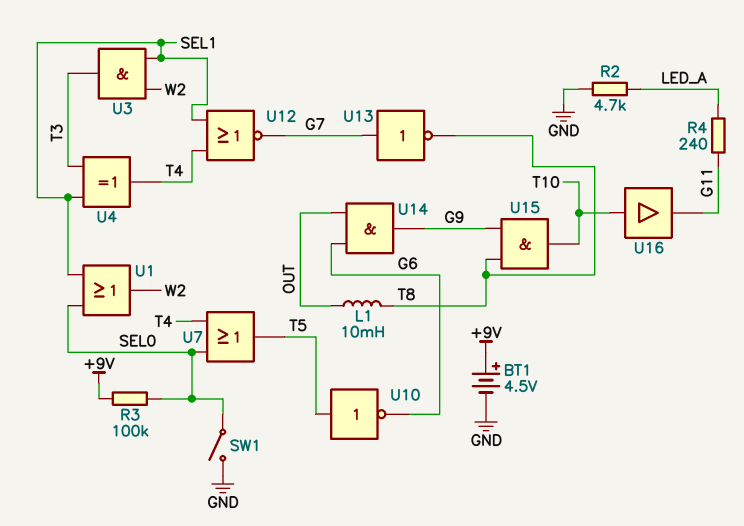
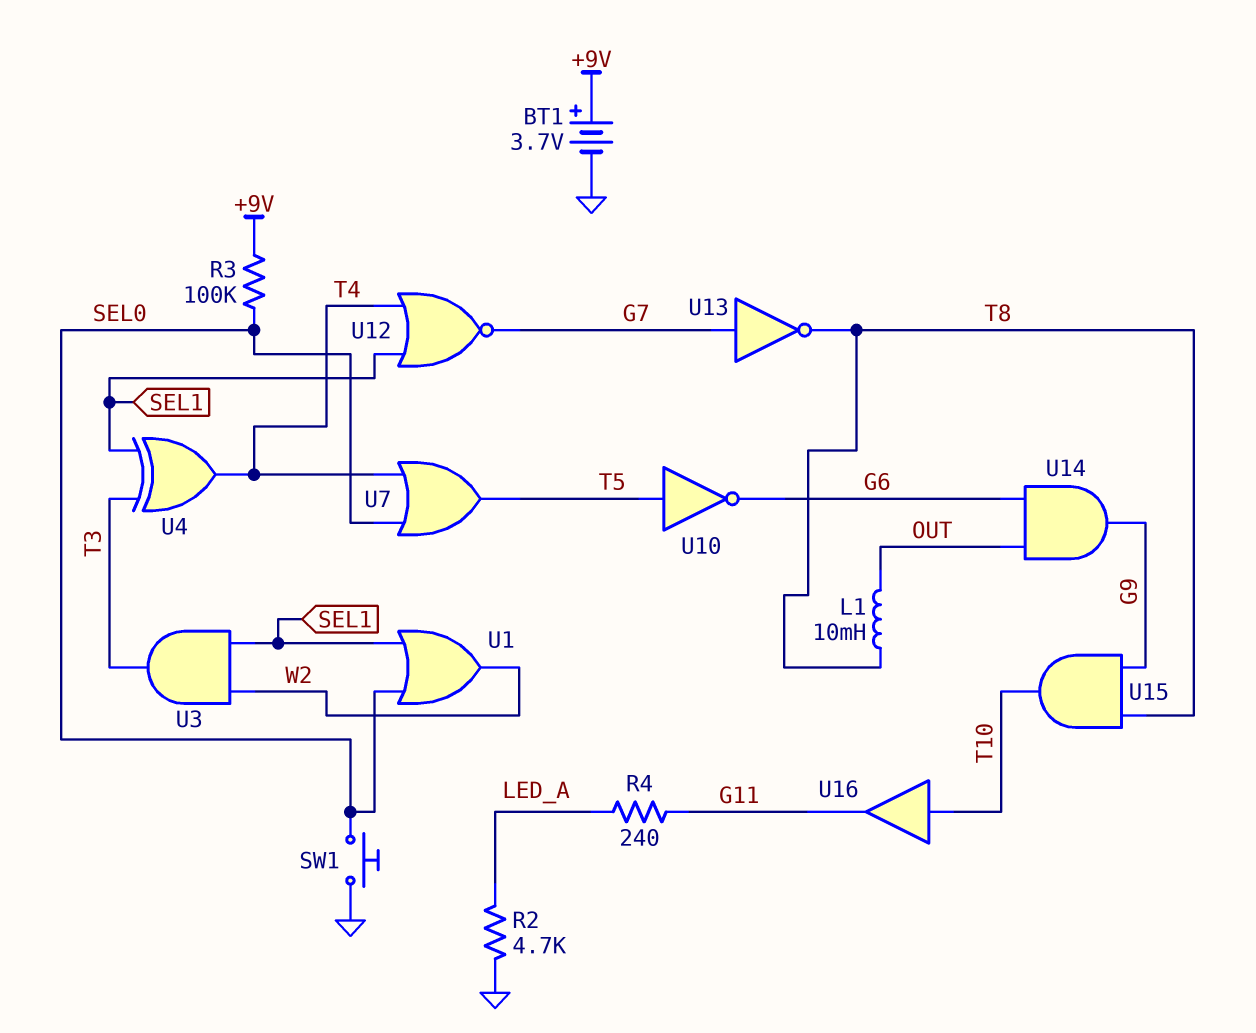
BT1: 4.5V (plus +9V, minus GND) -> 3.7V (plus +9V, minus GND)
SW1: switch (GND, SEL0) -> button (GND, SEL0)

